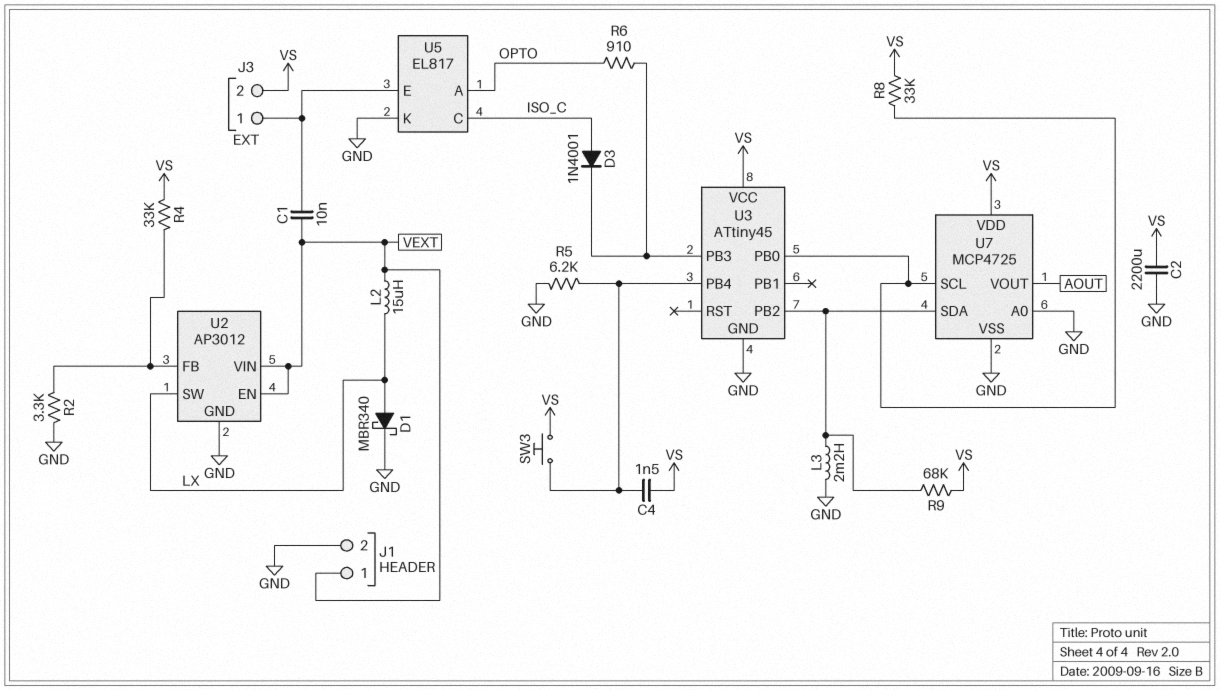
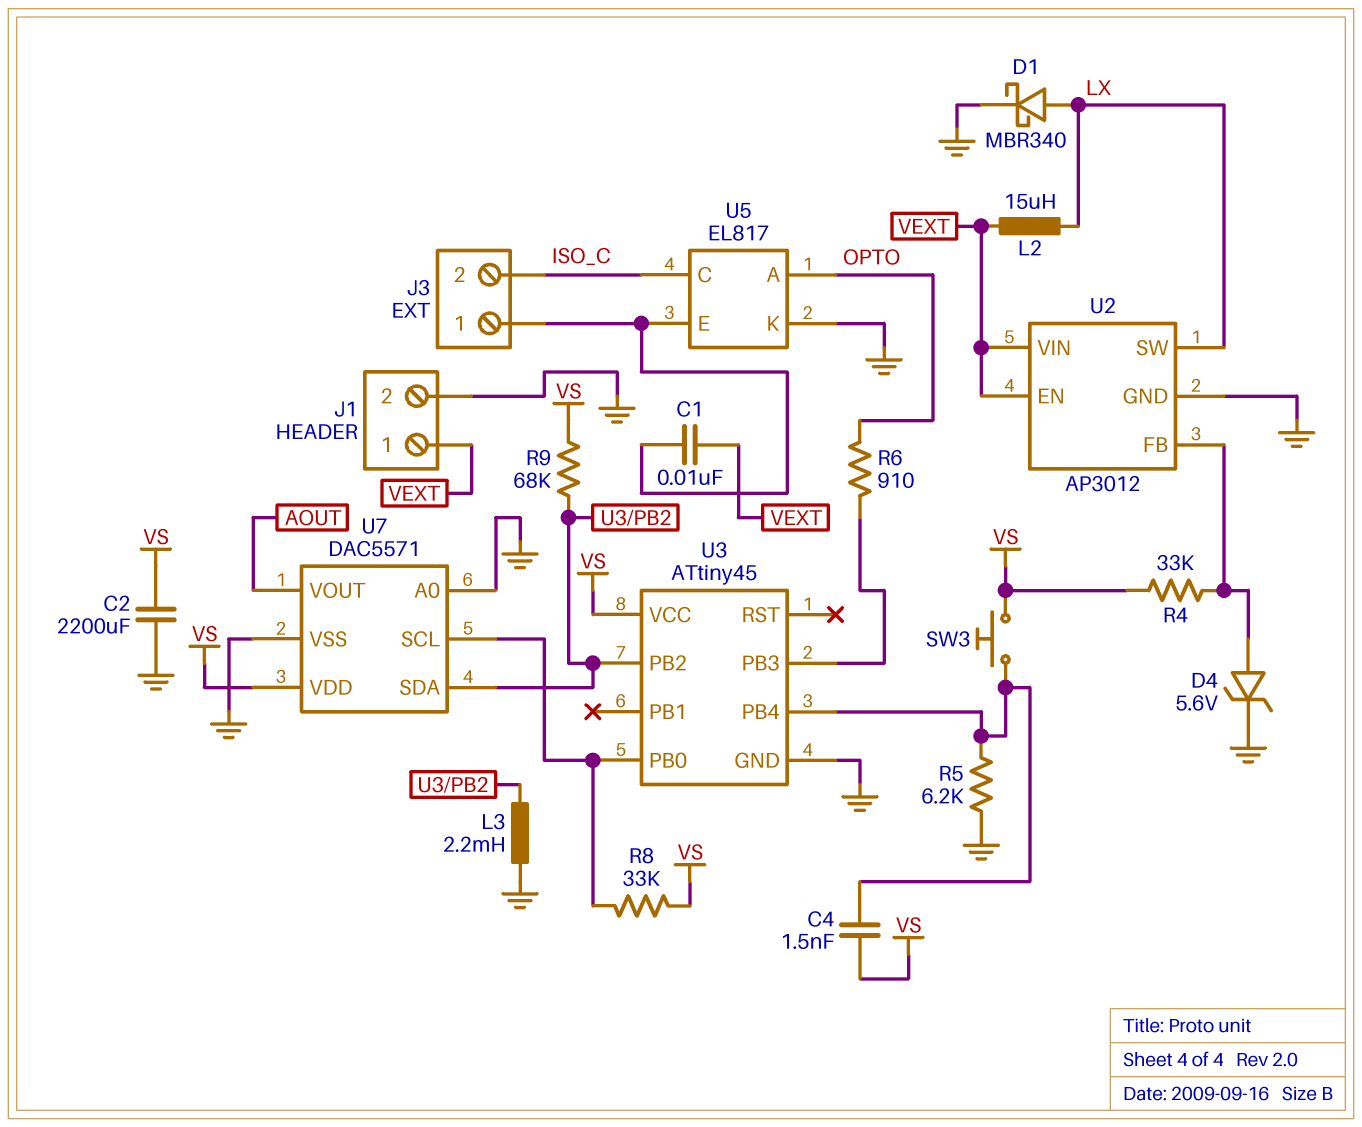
D3: diode 1N4001 (A ISO_C, K U3/PB3) -> none
D4: none -> zener 5.6V (A U2/FB, K GND)
J3 pin 2: VS -> ISO_C
R2: 3.3k (GND, U2/FB) -> none
U7: MCP4725 -> DAC5571

